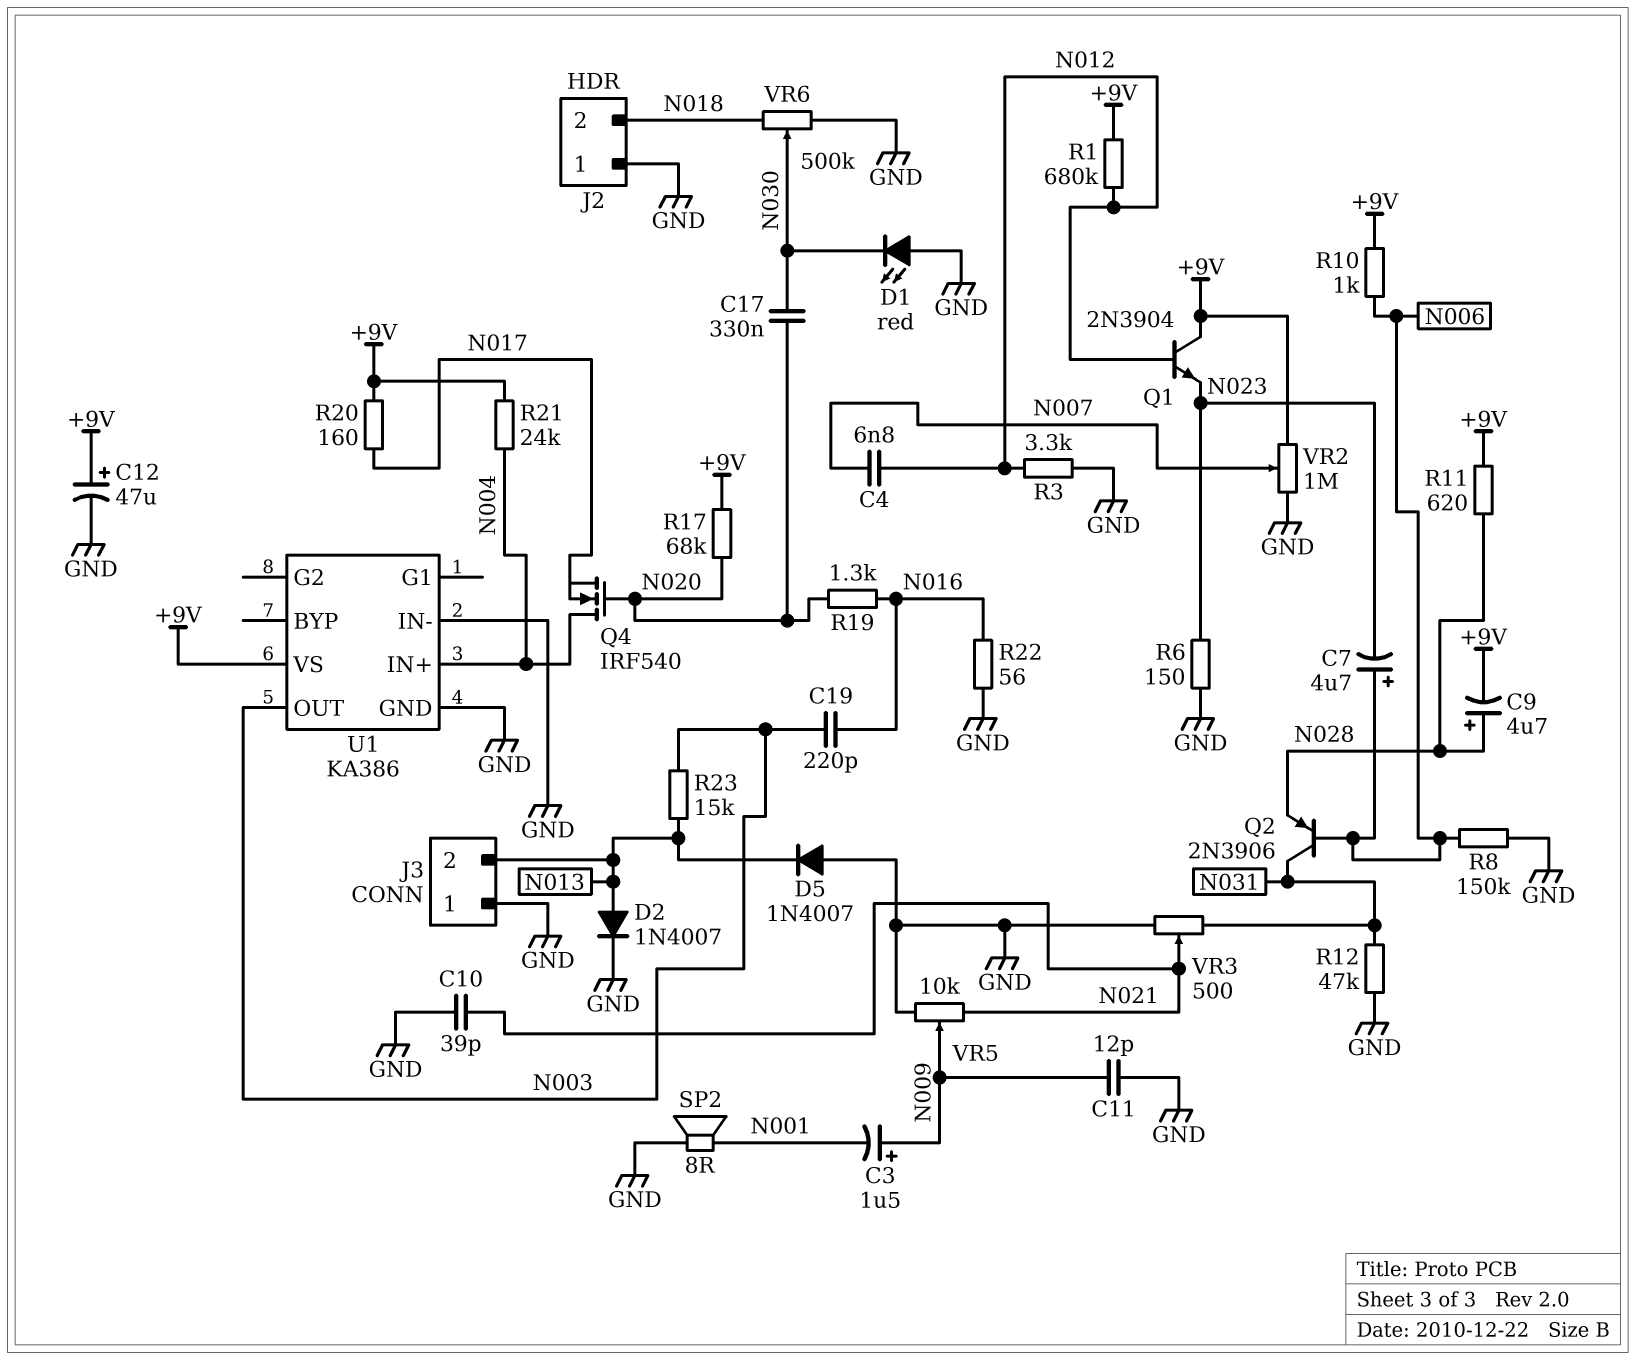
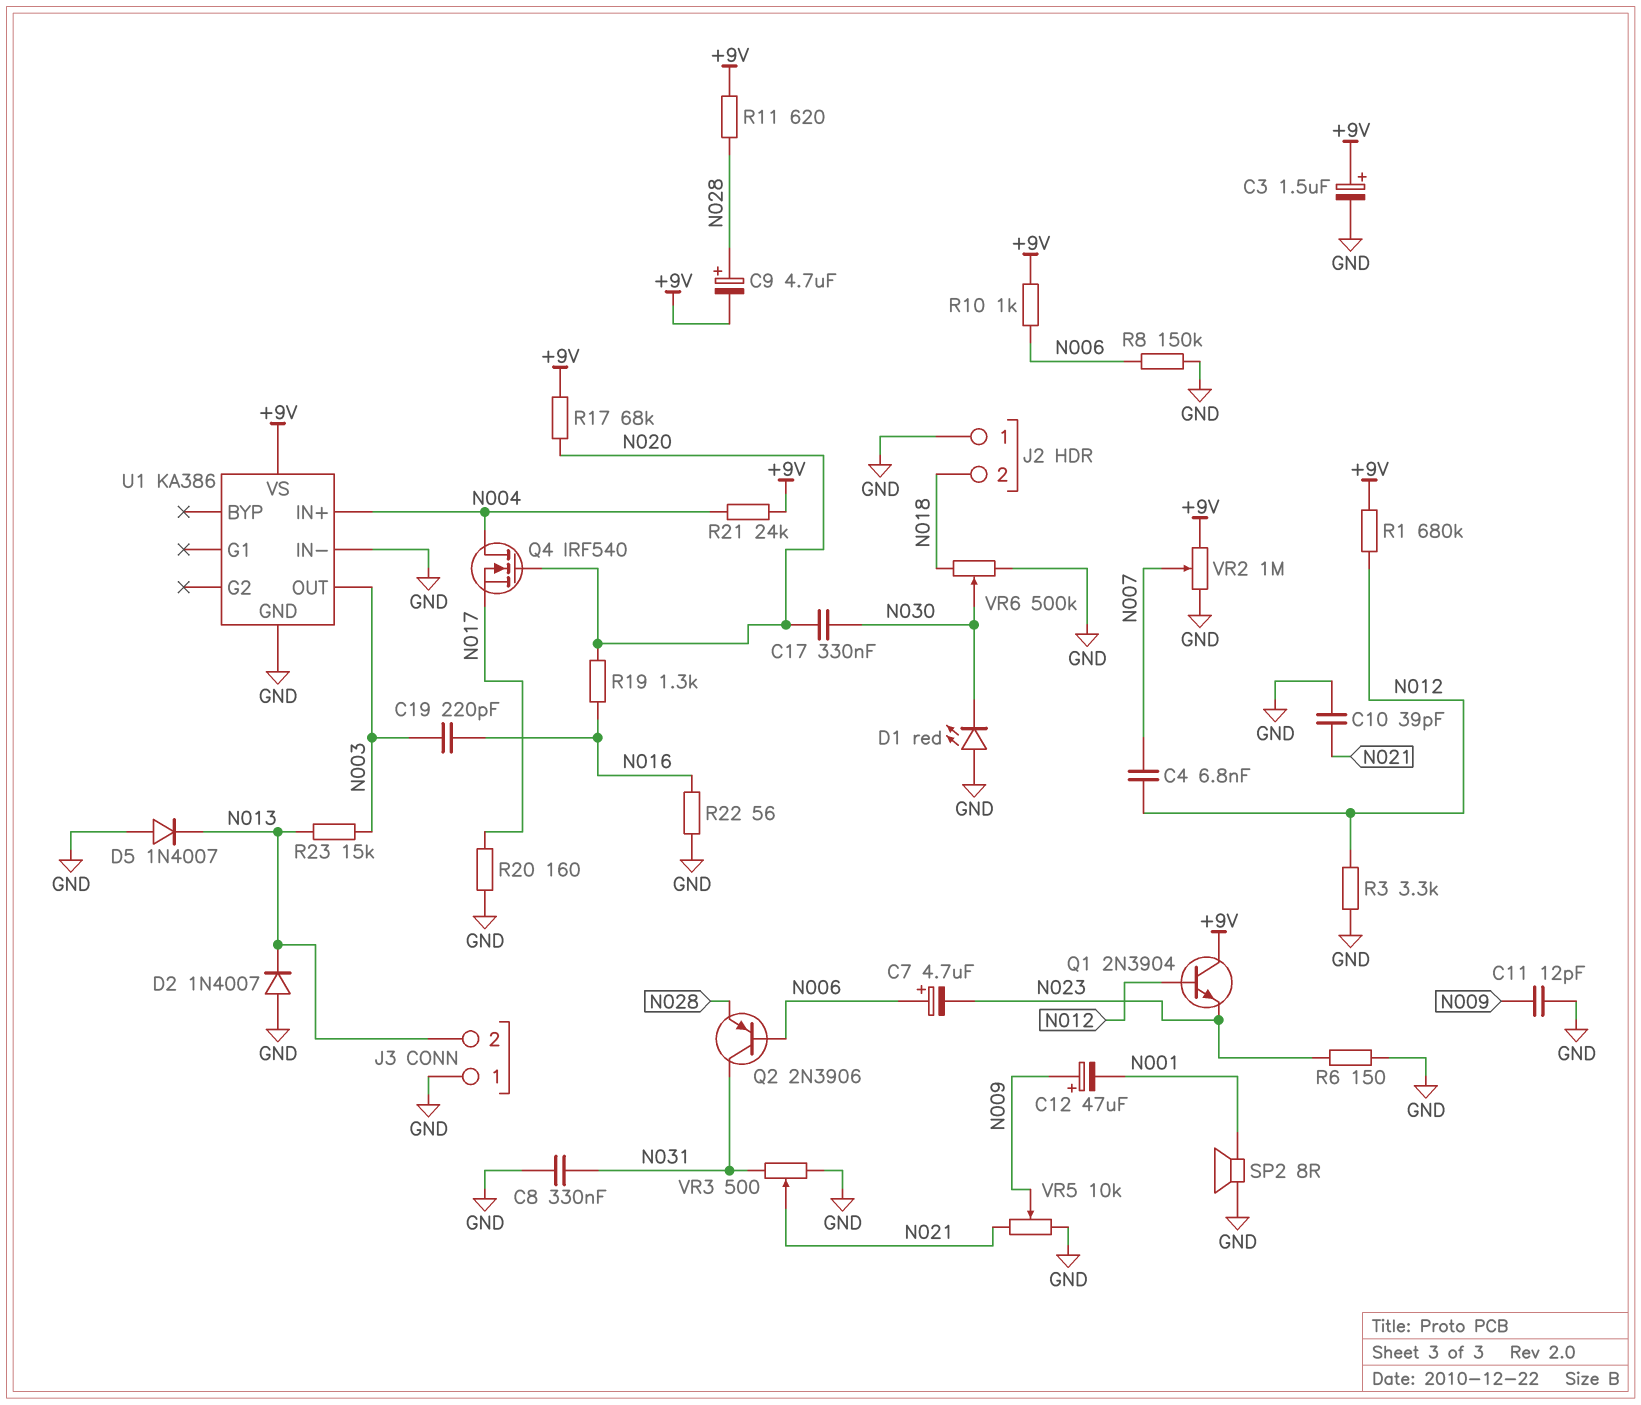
C3: 1.5uF (plus N009, minus N001) -> 1.5uF (plus +9V, minus GND)
C8: none -> 330nF (GND, N031)
C12: 47uF (plus +9V, minus GND) -> 47uF (plus N009, minus N001)
D2: diode 1N4007 (A N013, K GND) -> diode 1N4007 (A GND, K N013)
R12: 47k (GND, N031) -> none
R20: 160 (+9V, N017) -> 160 (GND, N017)

